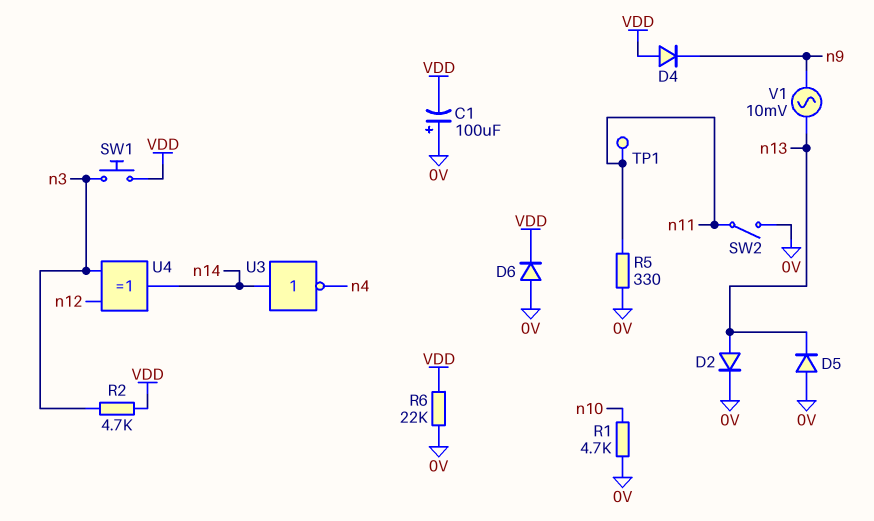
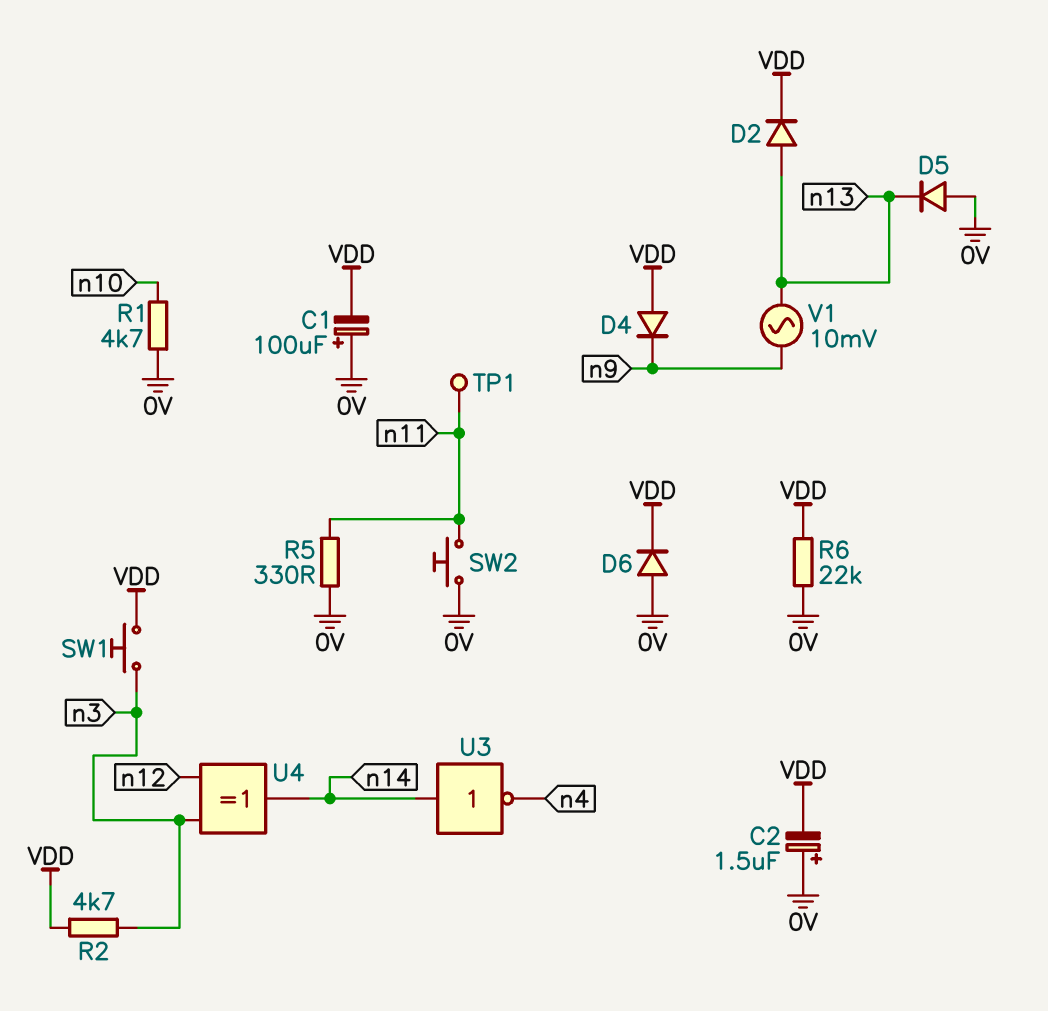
C2: none -> 1.5uF (plus 0V, minus VDD)
D2: diode (A n13, K 0V) -> diode (A n13, K VDD)
SW2: switch (0V, n11) -> button (0V, n11)

